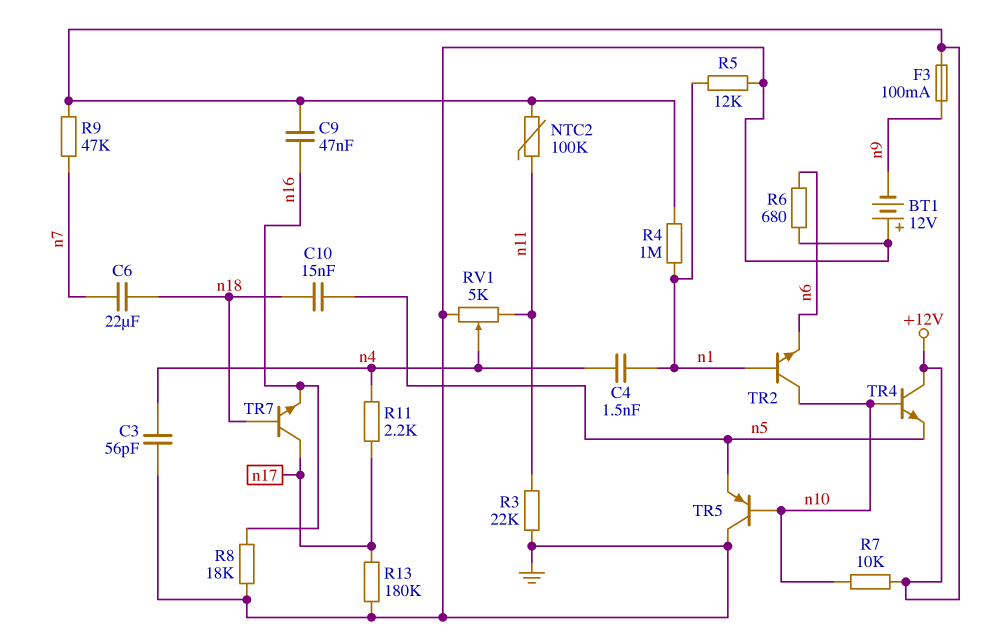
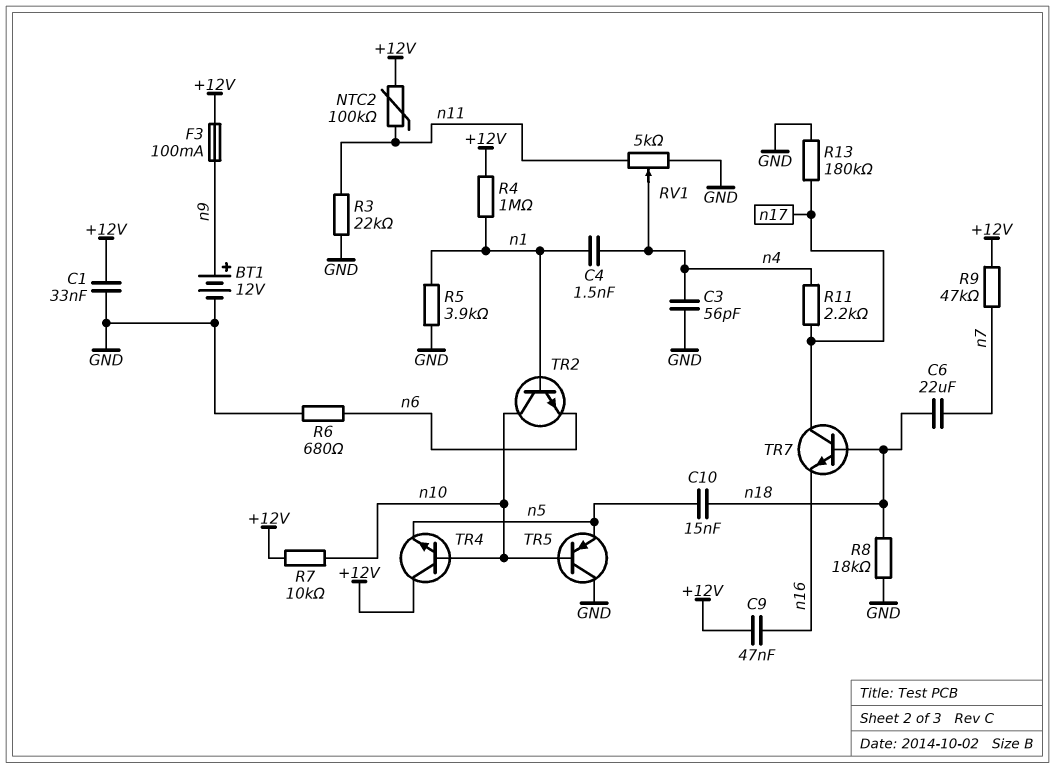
BT1: 12V (plus GND, minus n9) -> 12V (plus n9, minus GND)
C1: none -> 33nF (+12V, GND)
R5: 12k (GND, n1) -> 3.9k (GND, n1)
R8: 18k (GND, n16) -> 18k (GND, n18)

